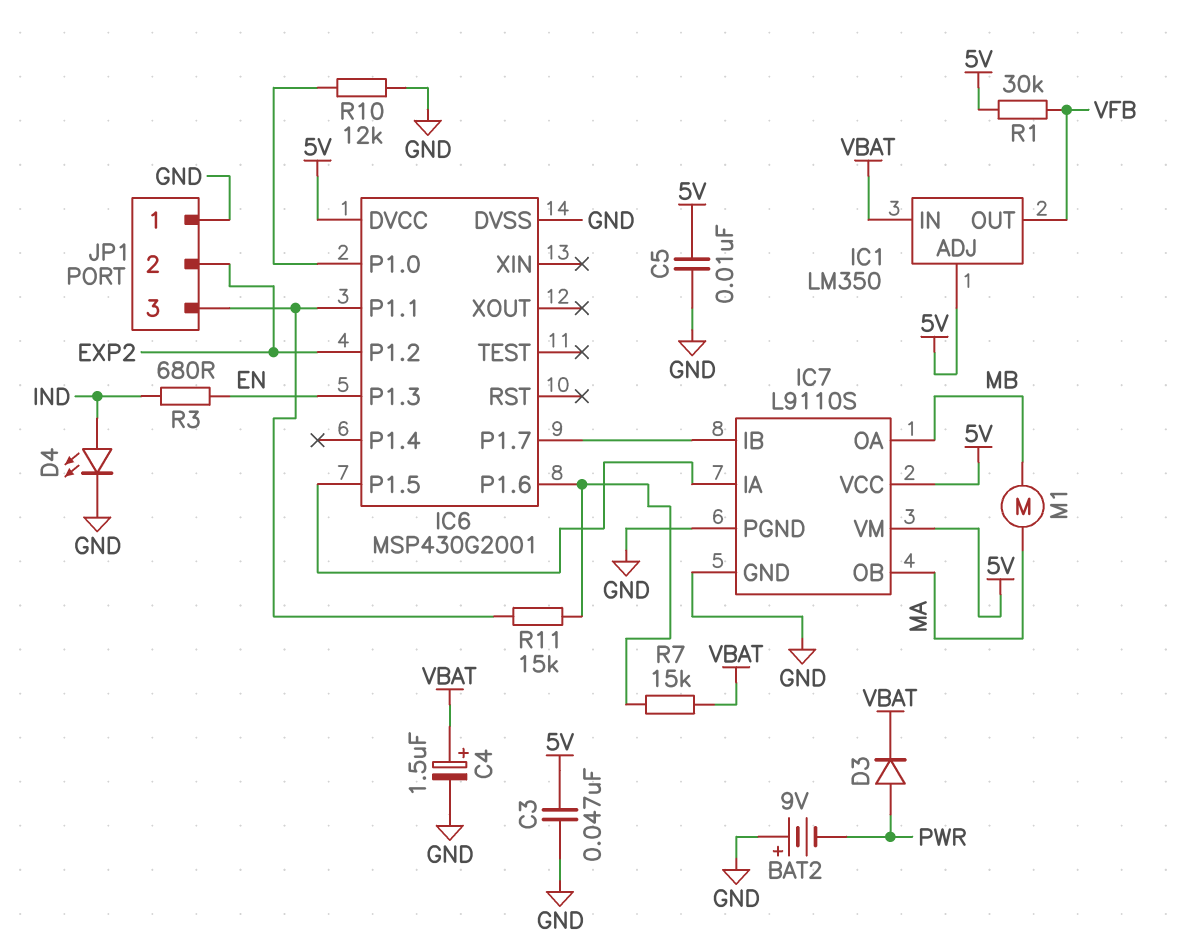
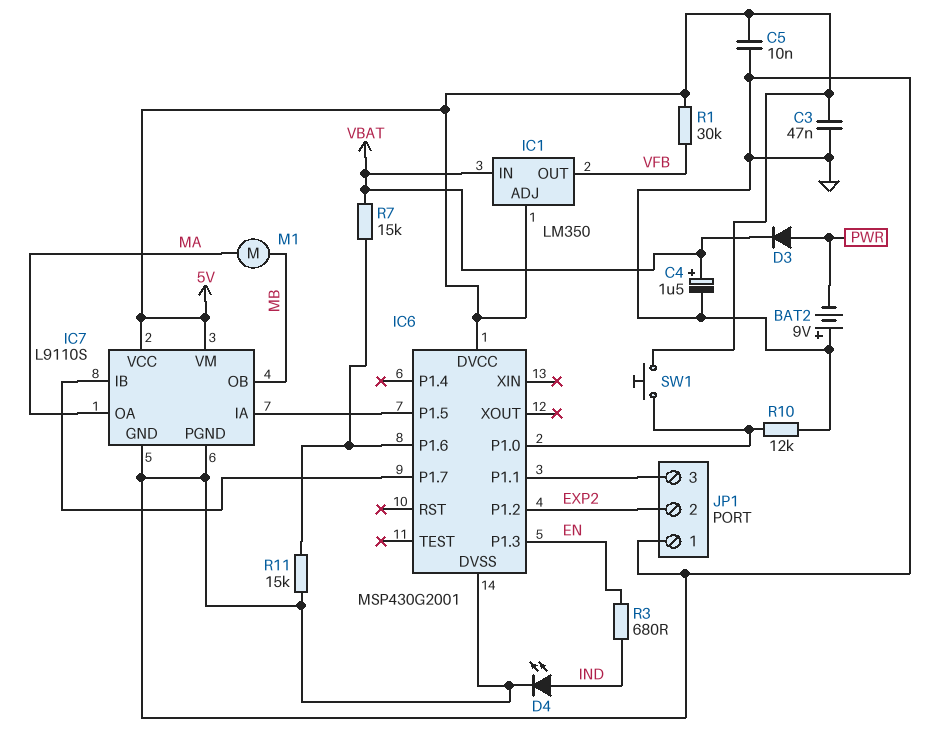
IC7 pin OA: MB -> MA
IC7 pin OB: MA -> MB
R11: 15k (IC6/P1.1, IC6/P1.6) -> 15k (GND, IC6/P1.6)
SW1: none -> button (5V, IC6/P1.0)

